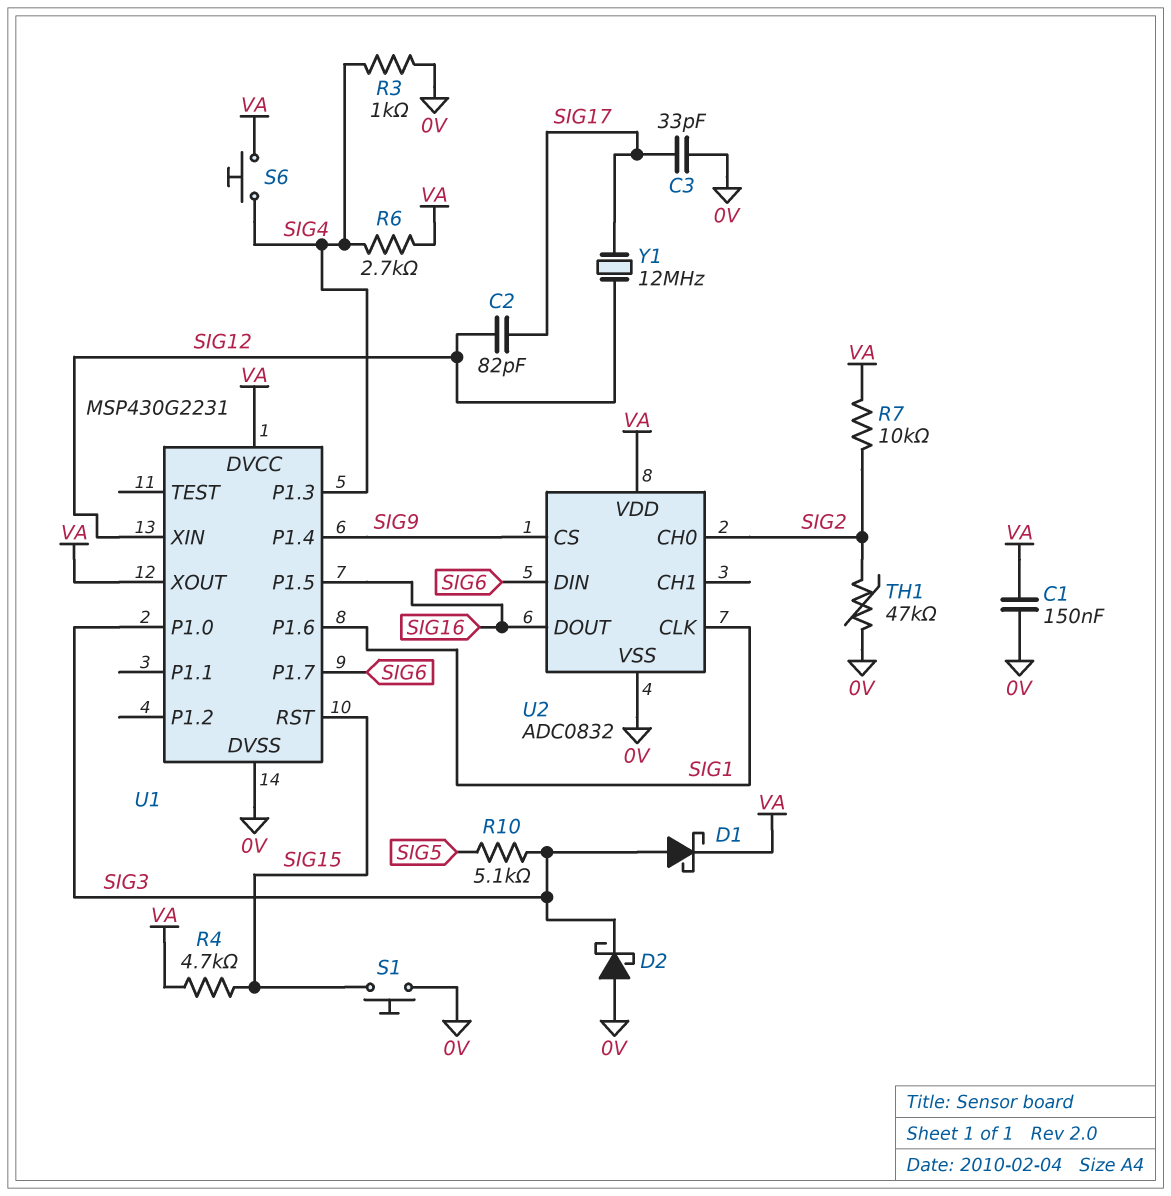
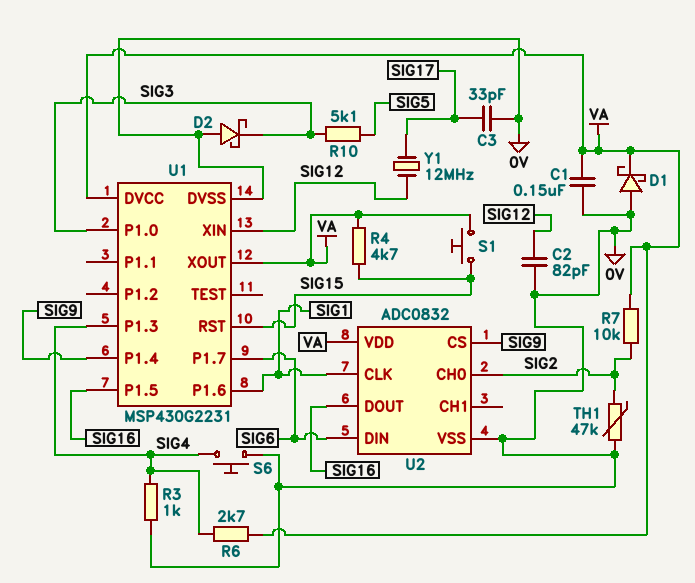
C2: 82pF (SIG12, SIG17) -> 82pF (0V, SIG12)
D1: schottky (A SIG3, K VA) -> schottky (A 0V, K VA)
S1: button (0V, SIG15) -> button (SIG15, VA)
S6: button (SIG4, VA) -> button (0V, SIG4)

